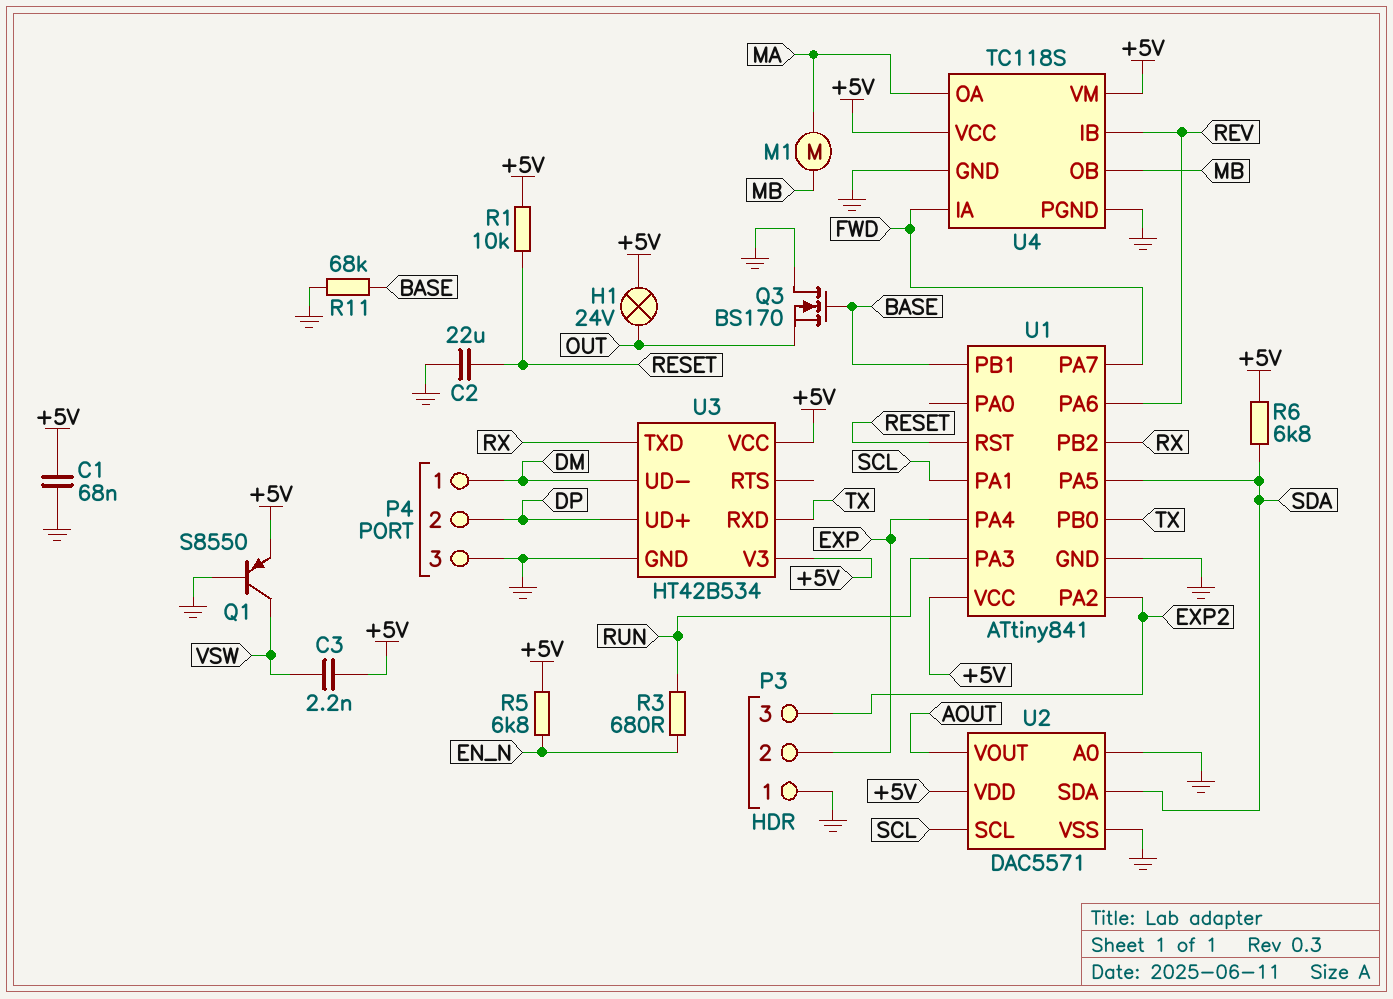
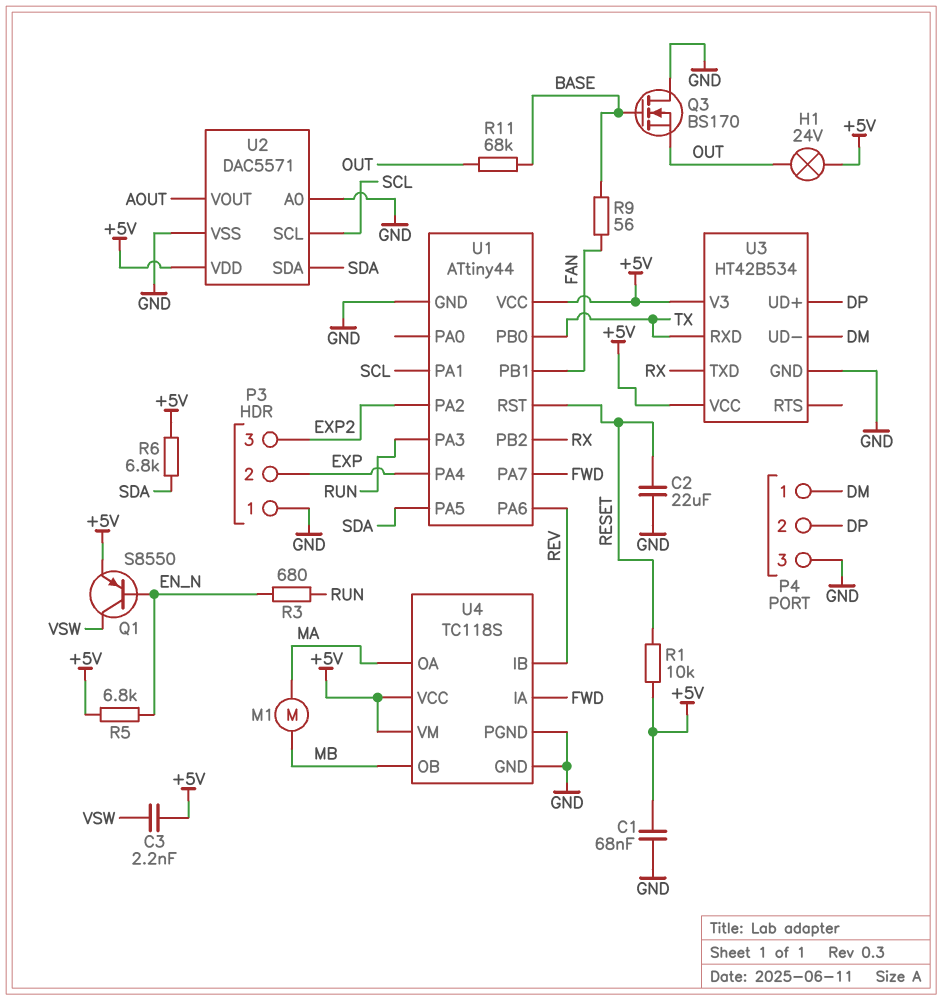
Q1: PNP S8550 (B GND, C VSW, E +5V) -> PNP S8550 (B EN_N, C VSW, E +5V)
R9: none -> 56 (BASE, FAN)
R11: 68k (BASE, GND) -> 68k (BASE, OUT)
U1: ATtiny841 -> ATtiny44
U1 pin PB1: BASE -> FAN

